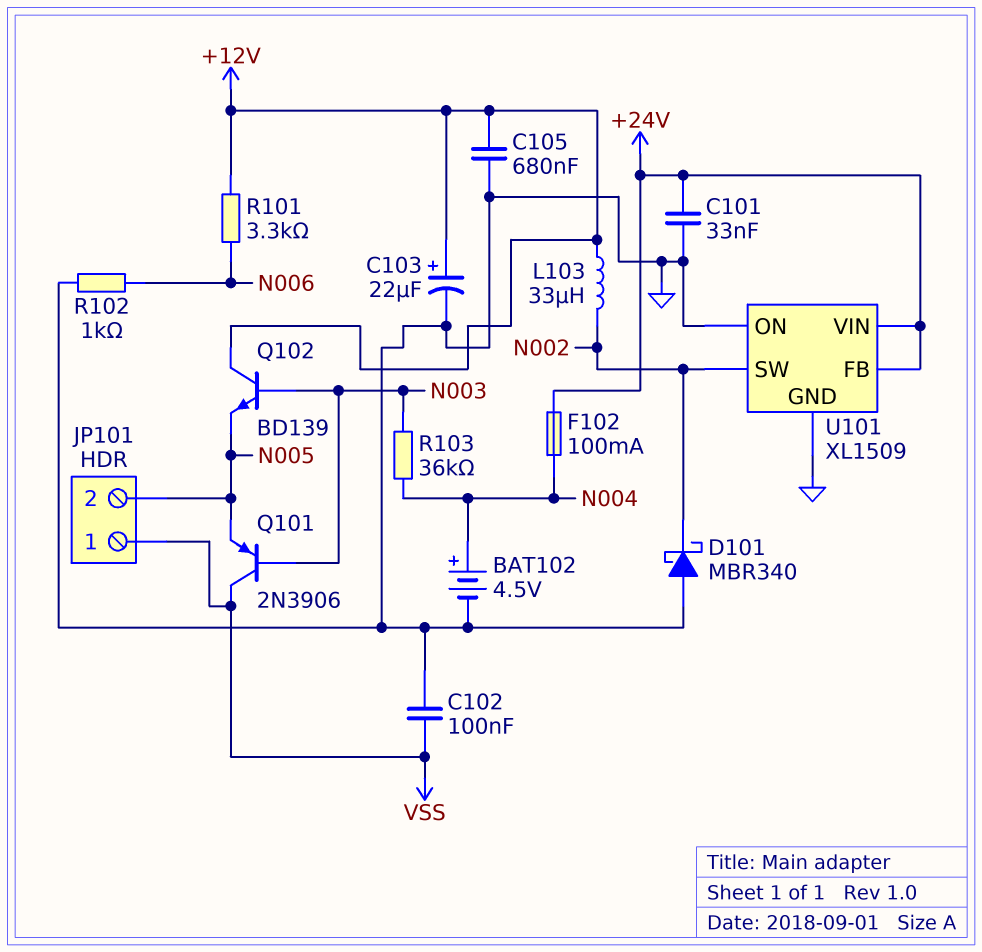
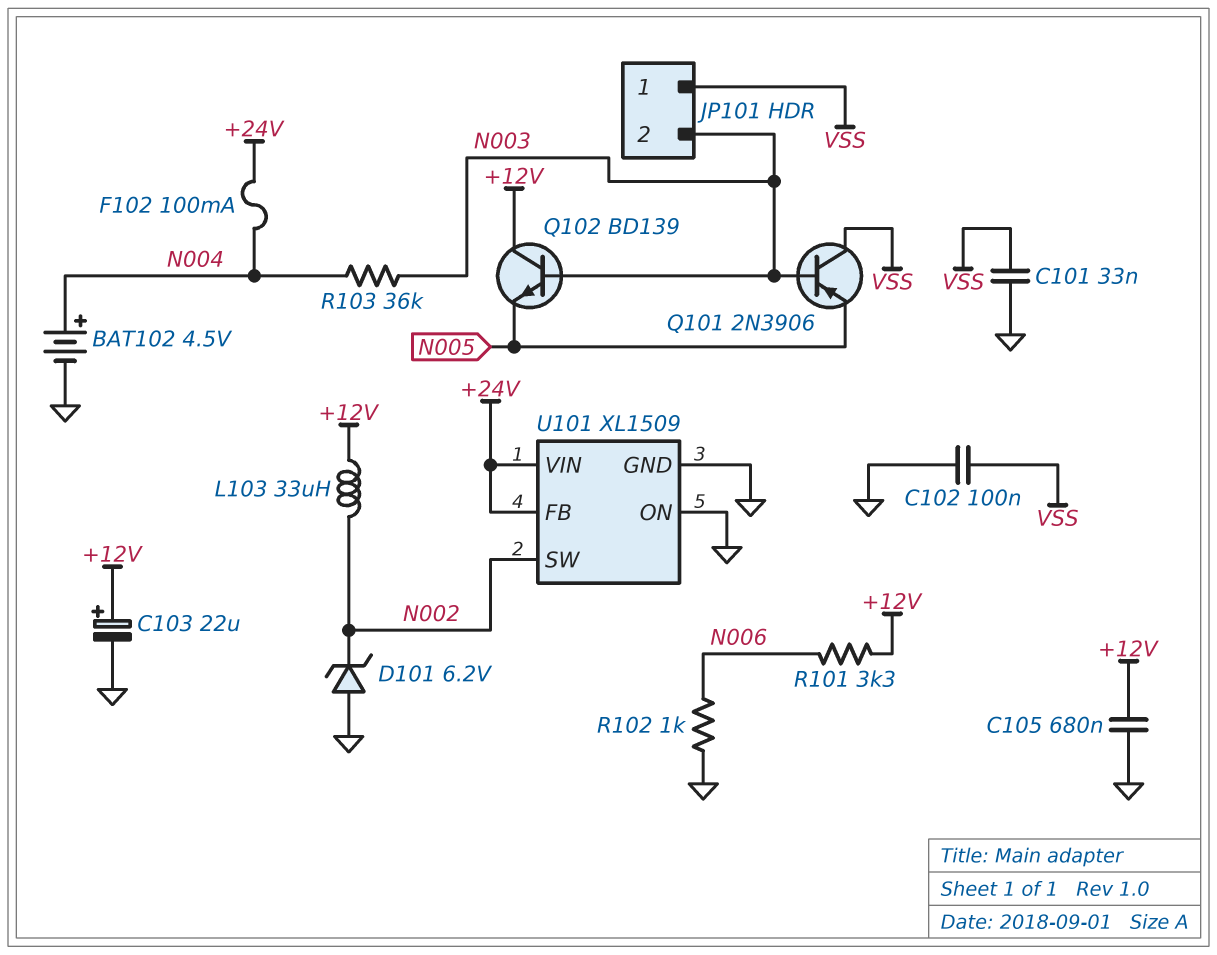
C101: 33nF (+24V, GND) -> 33nF (GND, VSS)
D101: schottky MBR340 (A GND, K N002) -> zener 6.2V (A GND, K N002)
JP101 pin 2: N005 -> N003

